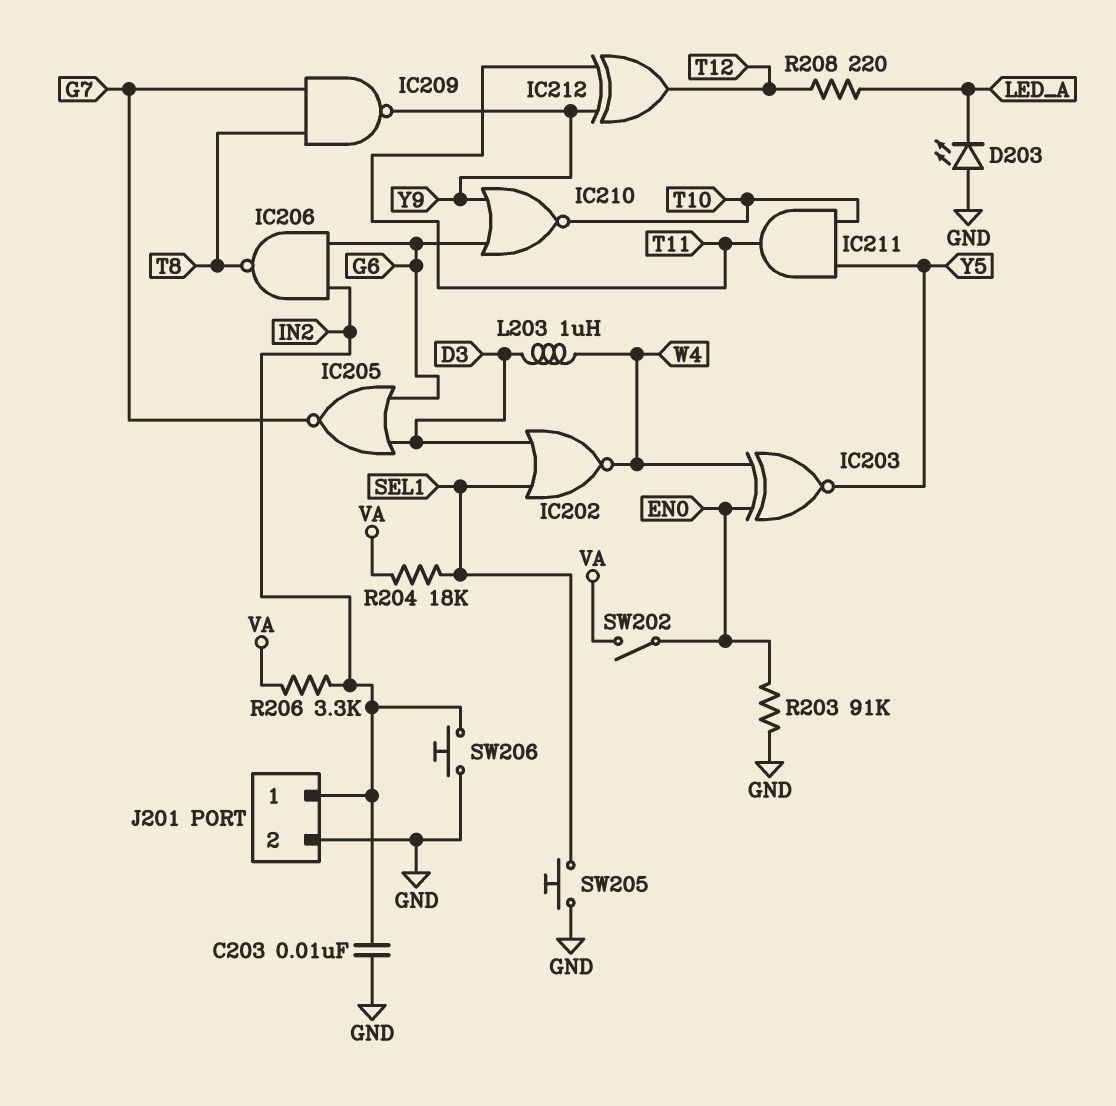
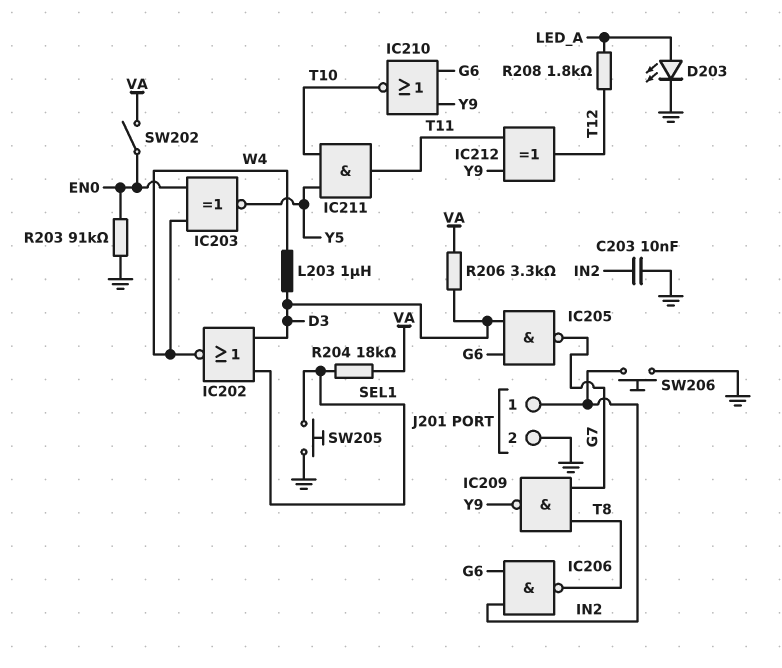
D203: LED (A GND, K LED_A) -> LED (A LED_A, K GND)
IC205: NOR (in D3, in G6, out G7) -> NAND (in D3, in G6, out G7)
R206: 3.3k (IN2, VA) -> 3.3k (D3, VA)
R208: 220 (LED_A, T12) -> 1.8k (LED_A, T12)

